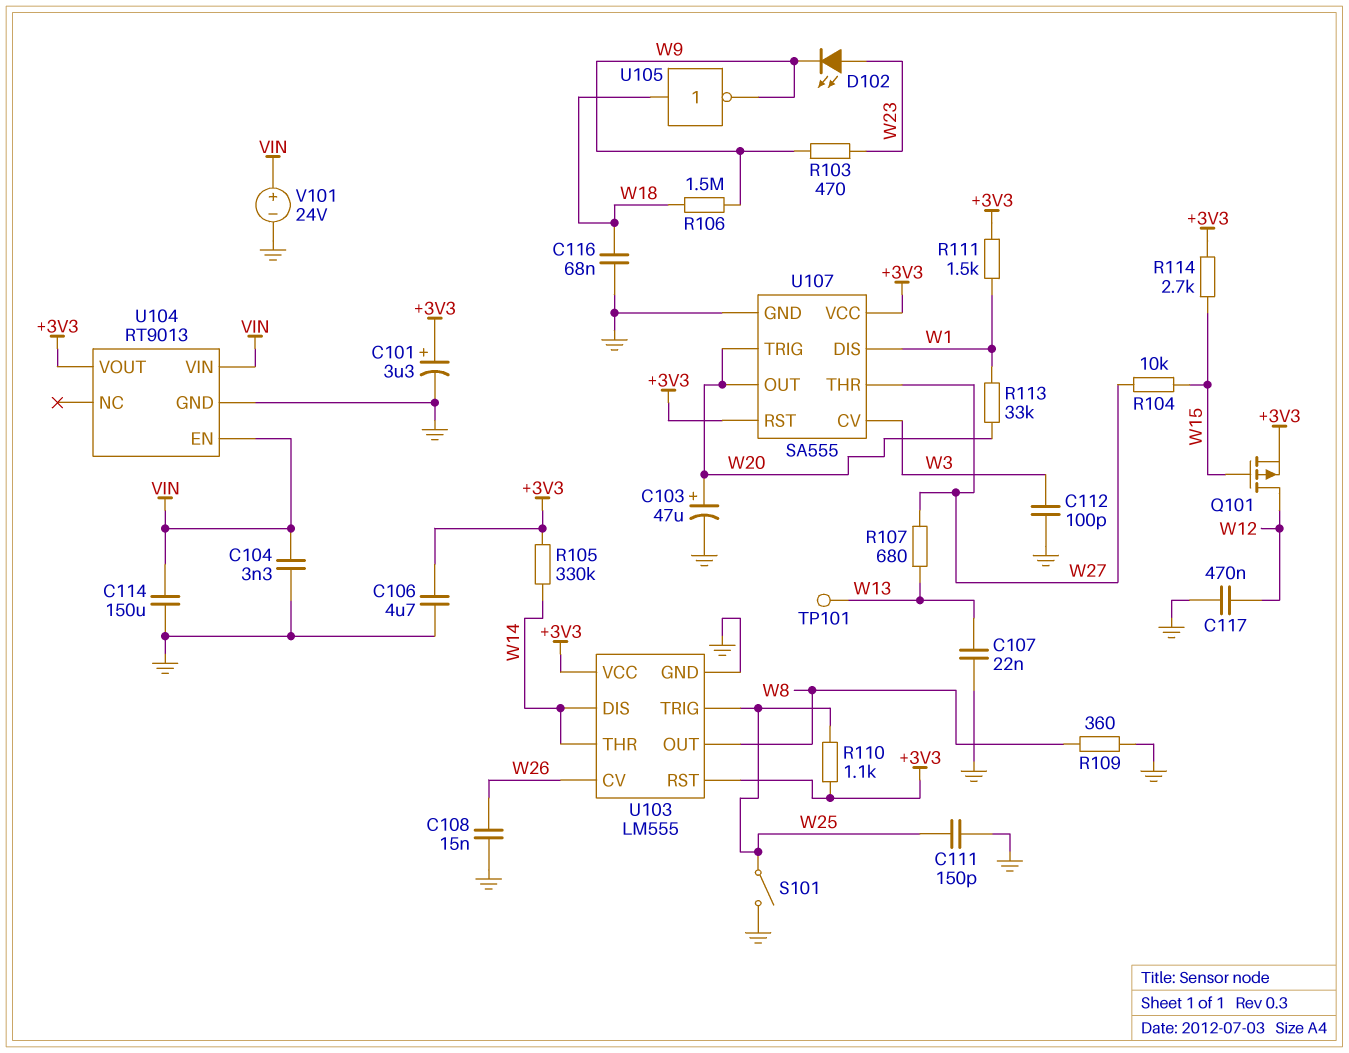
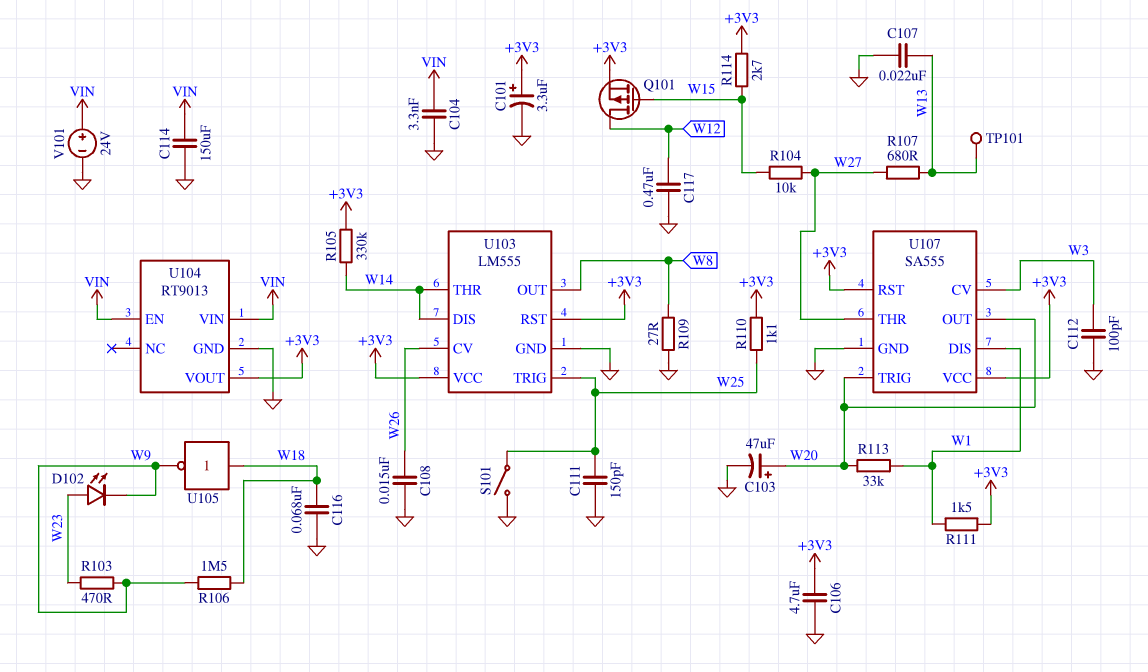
R109: 360 (GND, W8) -> 27 (GND, W8)

